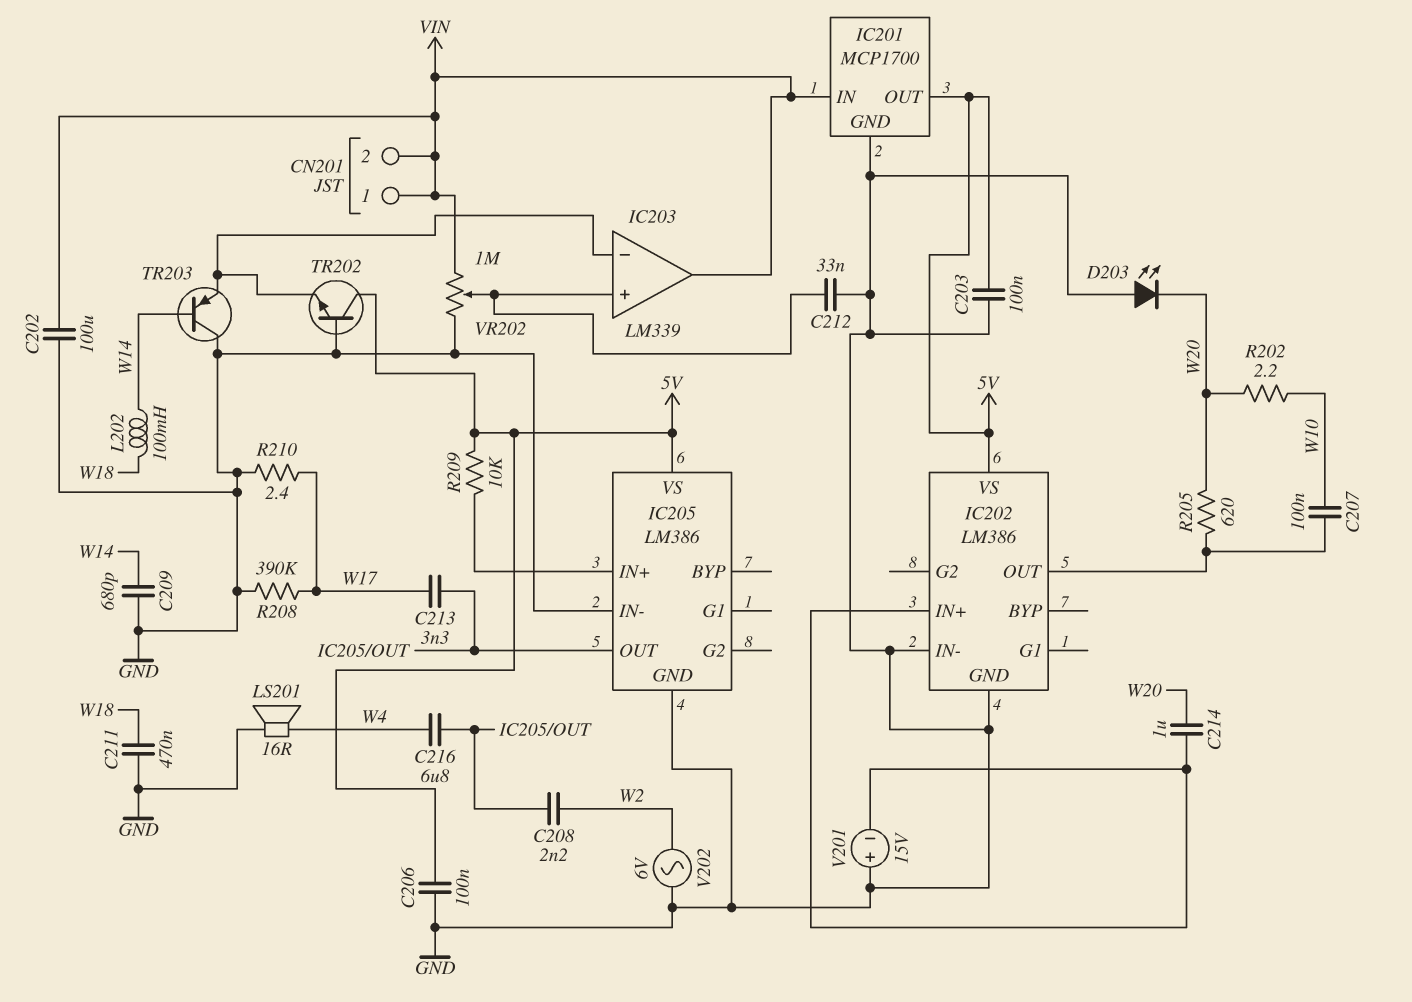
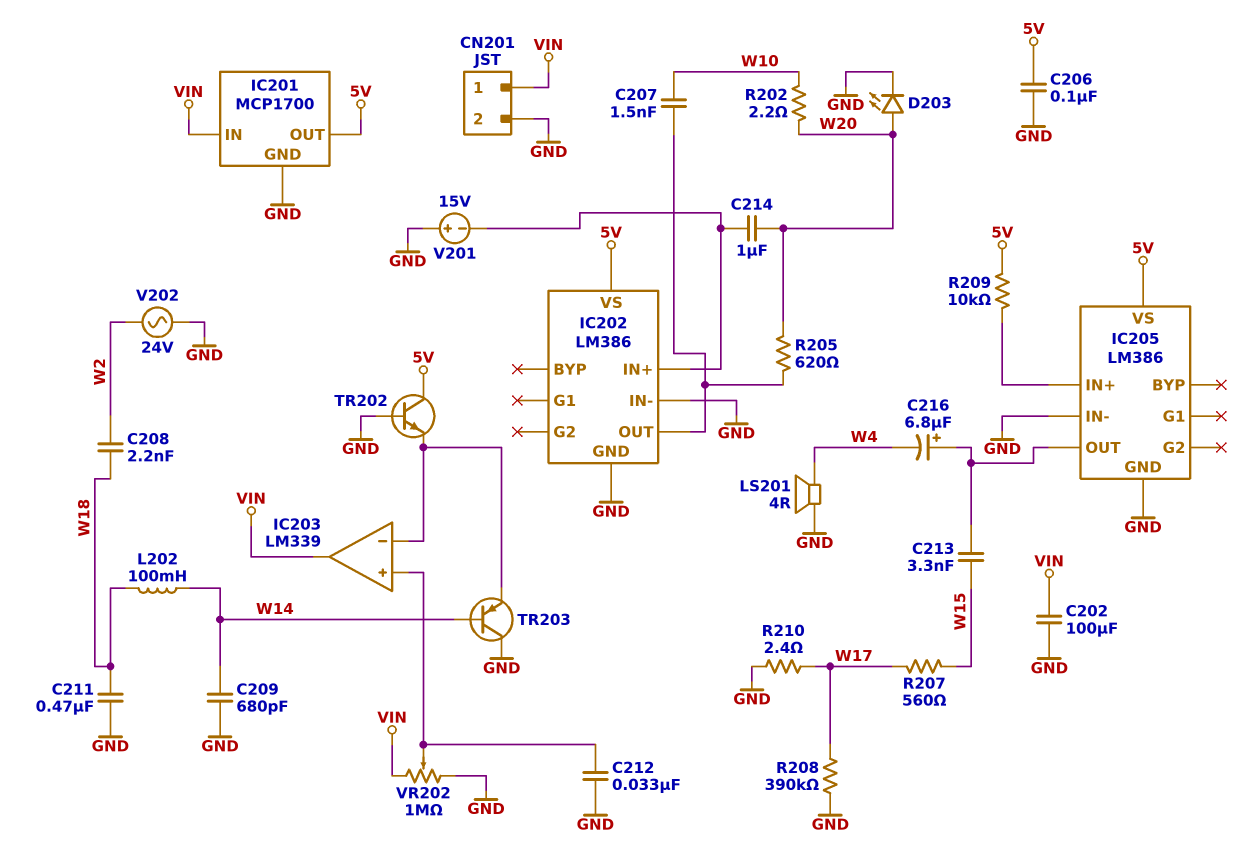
C203: 100nF (5V, GND) -> none
C207: 100nF (IC202/OUT, W10) -> 1.5nF (IC202/OUT, W10)
C208: 2.2nF (IC205/OUT, W2) -> 2.2nF (W2, W18)
C213: 3.3nF (IC205/OUT, W17) -> 3.3nF (IC205/OUT, W15)
C216: 6.8uF (IC205/OUT, W4) -> 6.8uF (plus IC205/OUT, minus W4)
CN201 pin 2: VIN -> GND
D203: LED (A GND, K W20) -> LED (A W20, K GND)
LS201: speaker 16R (GND, W4) -> speaker 4R (GND, W4)
R207: none -> 560 (W15, W17)
V202: AC 6V (GND, W2) -> AC 24V (GND, W2)

